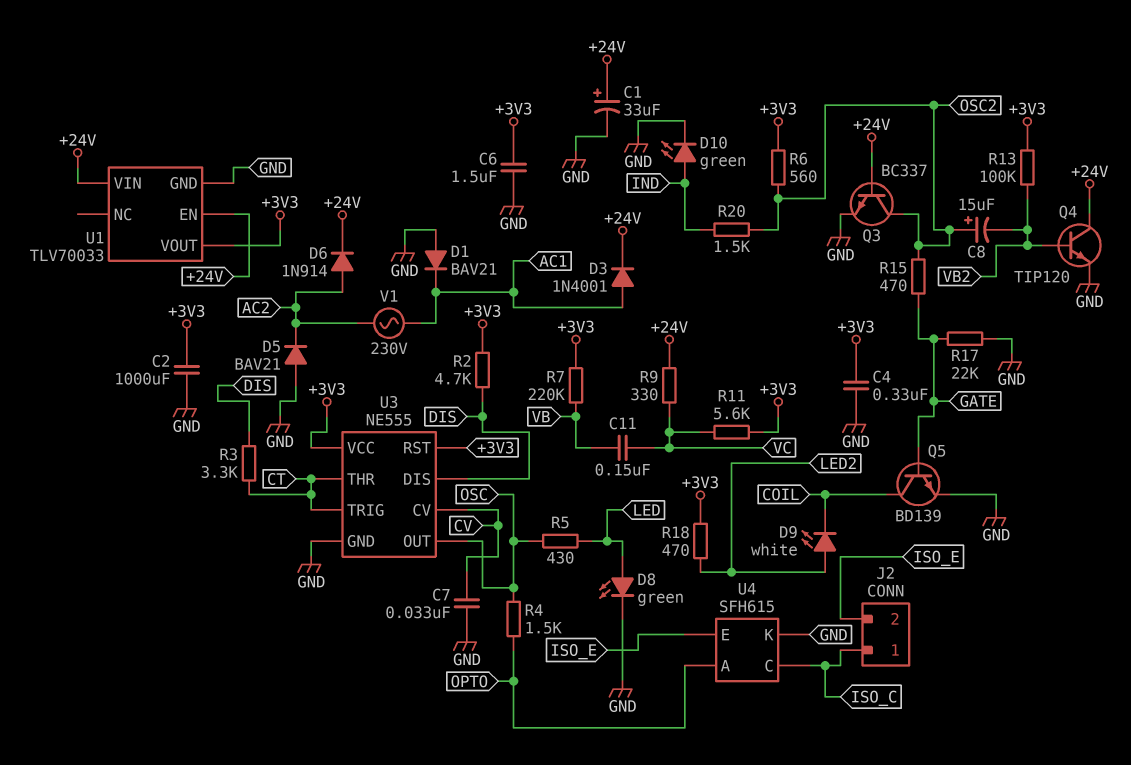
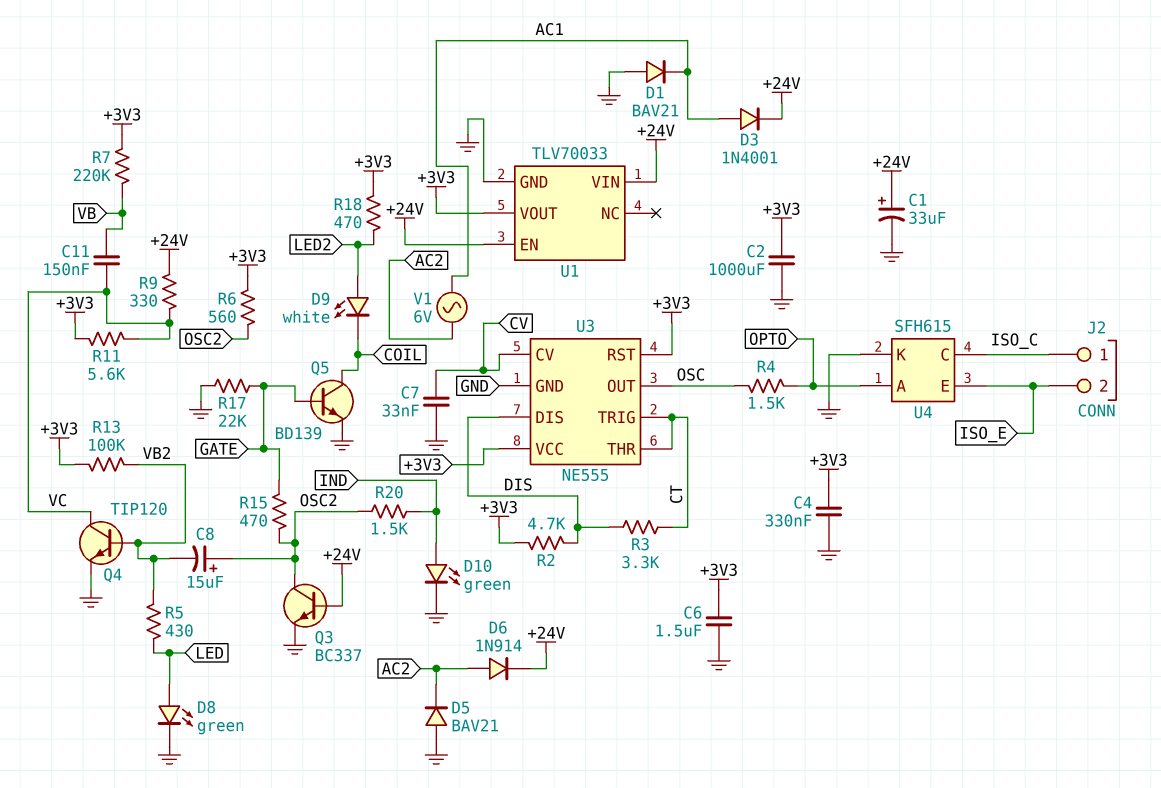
Q4: NPN TIP120 (B VB2, C +24V, E GND) -> NPN TIP120 (B VB2, C VC, E GND)
R5: 430 (LED, OSC) -> 430 (LED, VB2)
V1: AC 230V (AC1, AC2) -> AC 6V (AC1, AC2)

